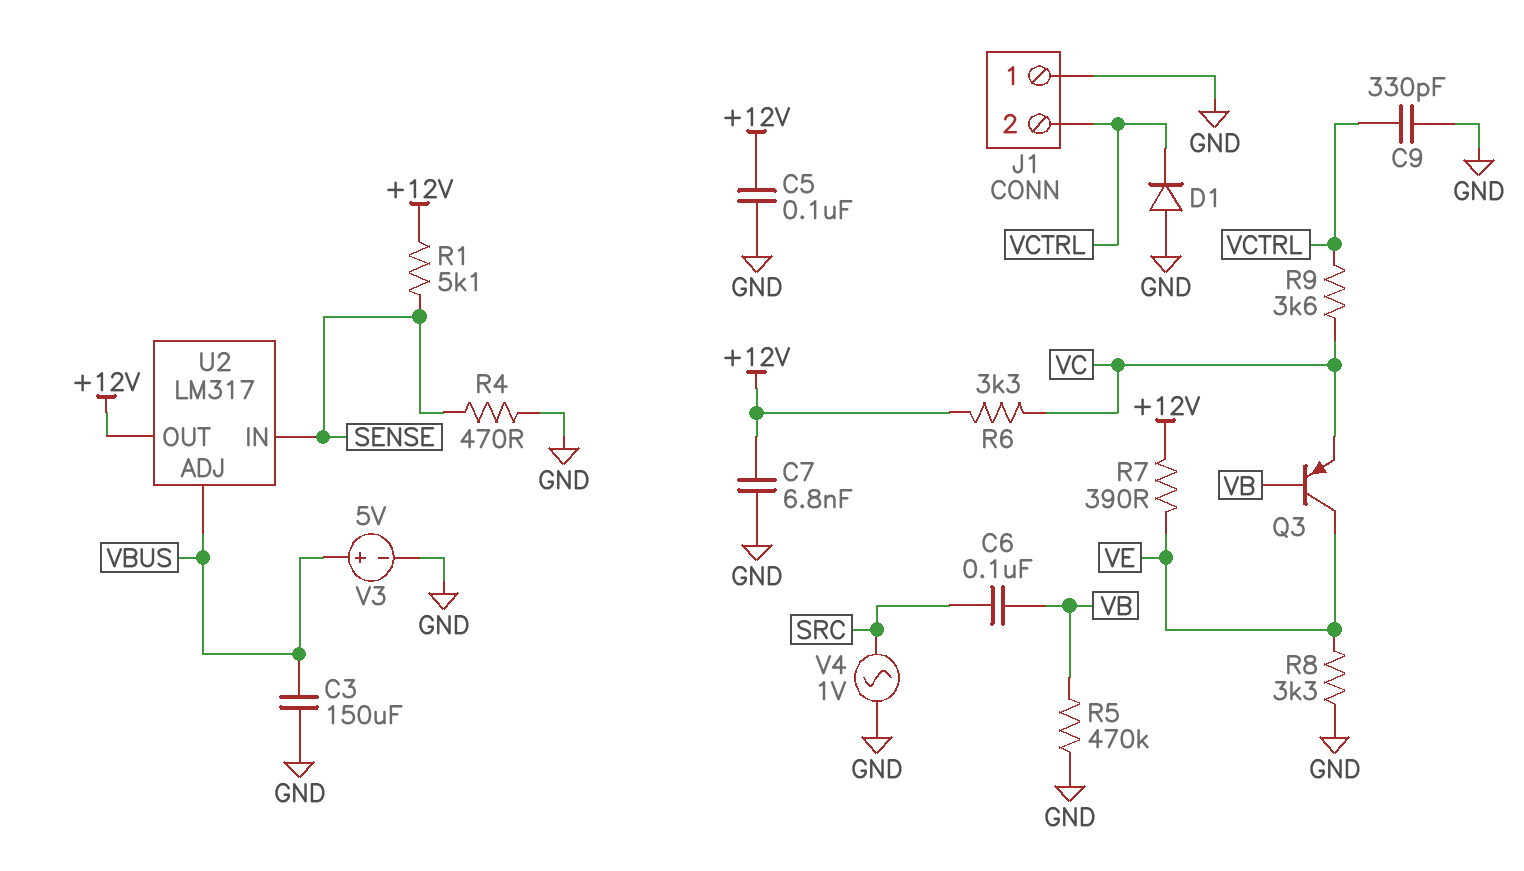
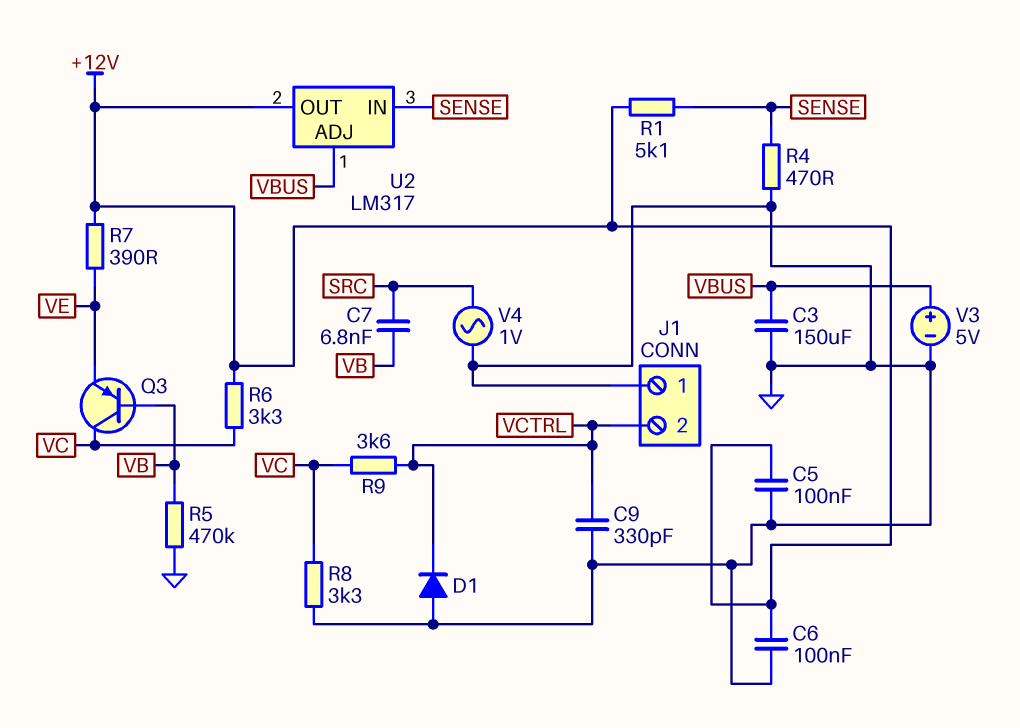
C6: 100nF (SRC, VB) -> 100nF (+12V, GND)
C7: 6.8nF (+12V, GND) -> 6.8nF (SRC, VB)
Q3: PNP (B VB, C VE, E VC) -> PNP (B VB, C VC, E VE)
R8: 3.3k (GND, VE) -> 3.3k (GND, VC)

